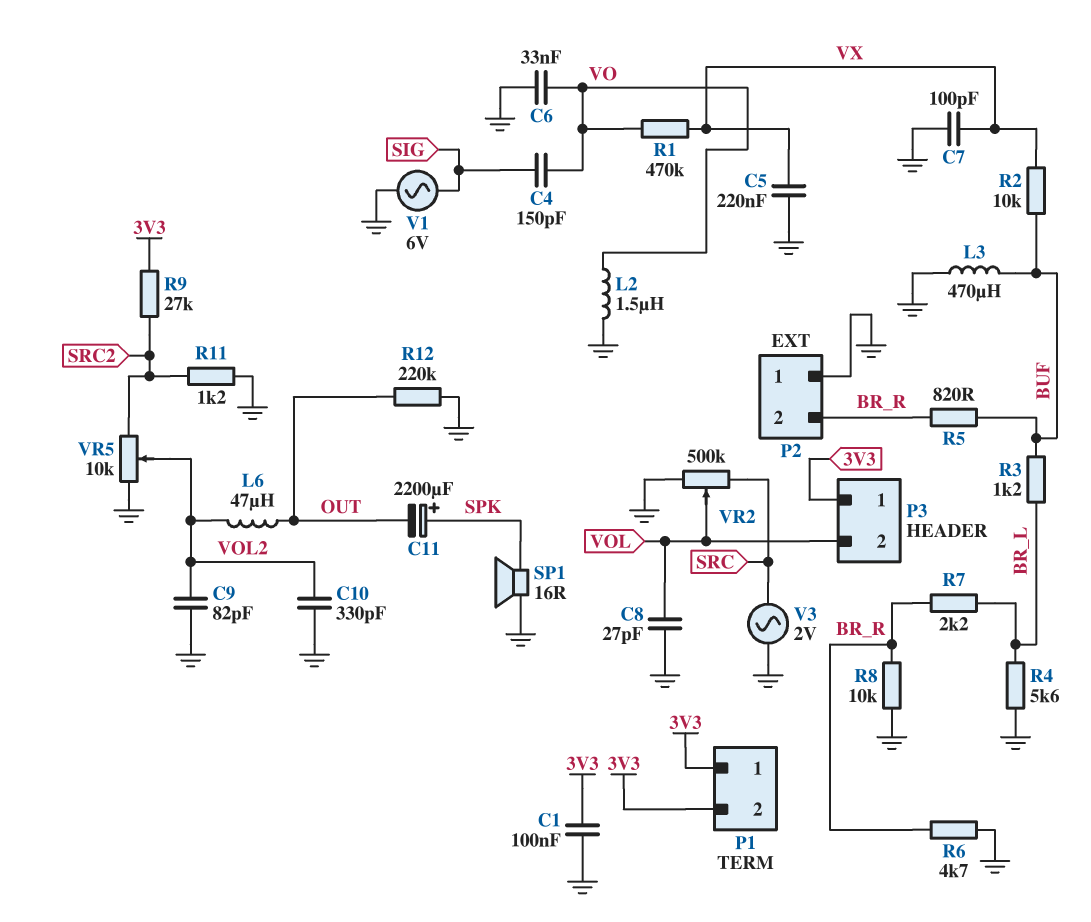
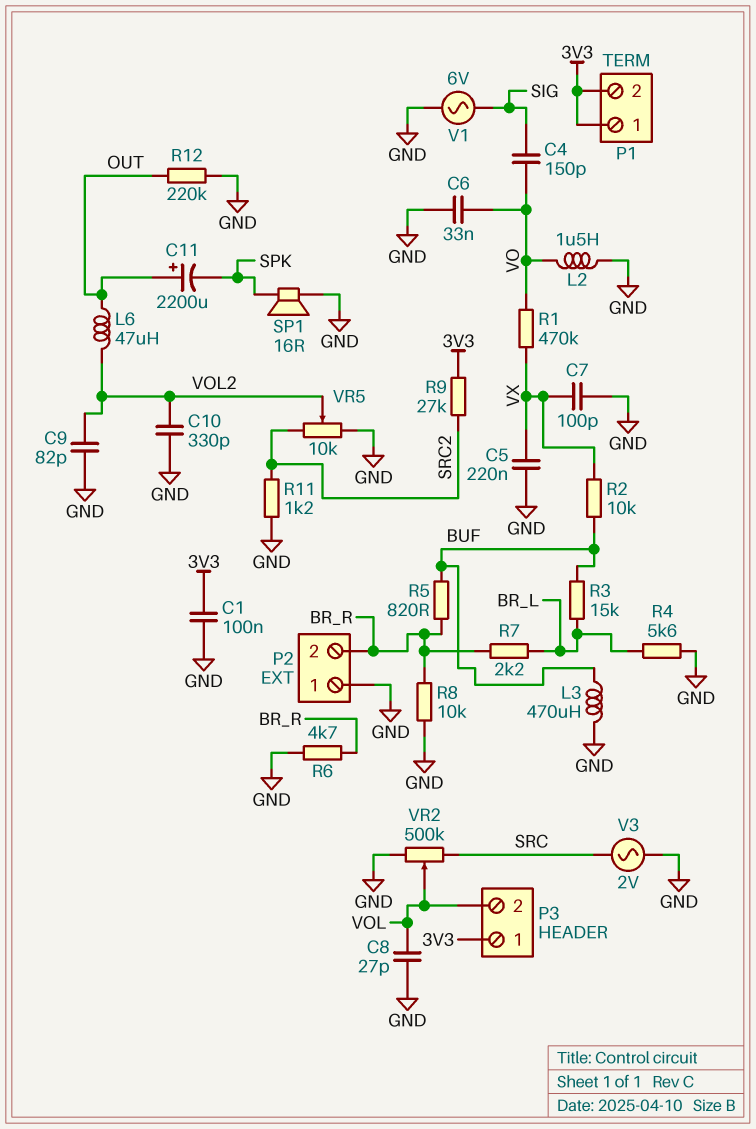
C11: 2200uF (plus SPK, minus OUT) -> 2200uF (plus OUT, minus SPK)
R3: 1.2k (BR_L, BUF) -> 15k (BR_L, BUF)

